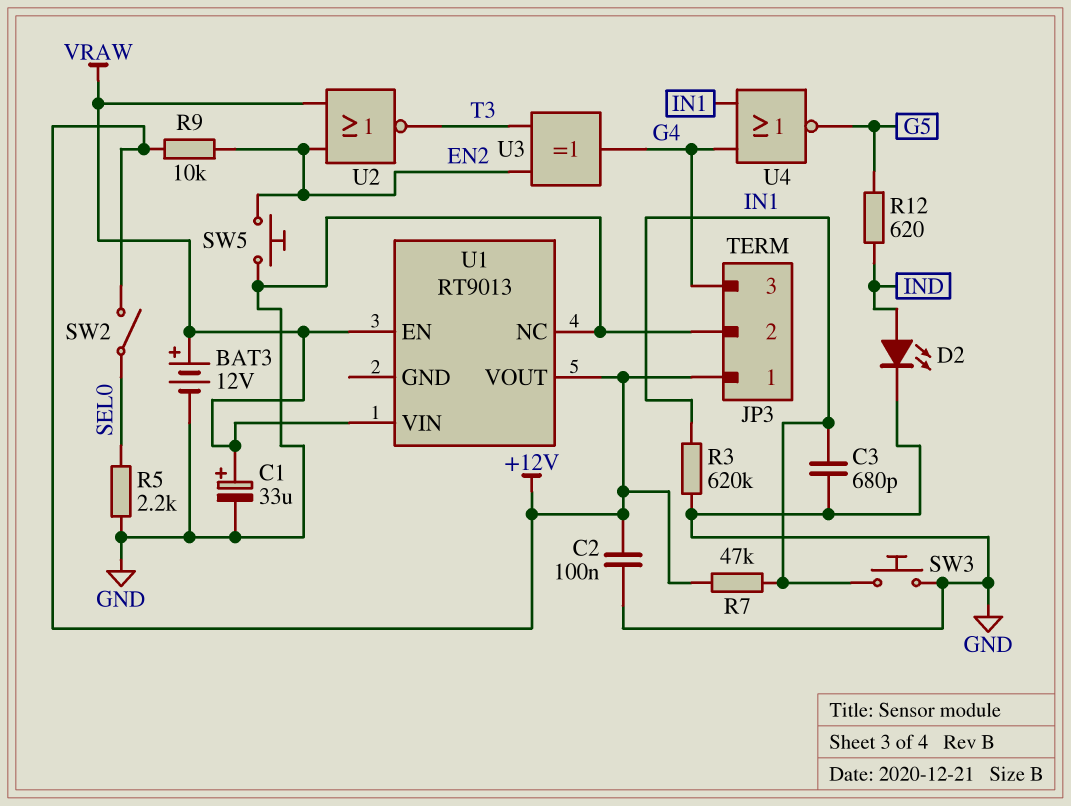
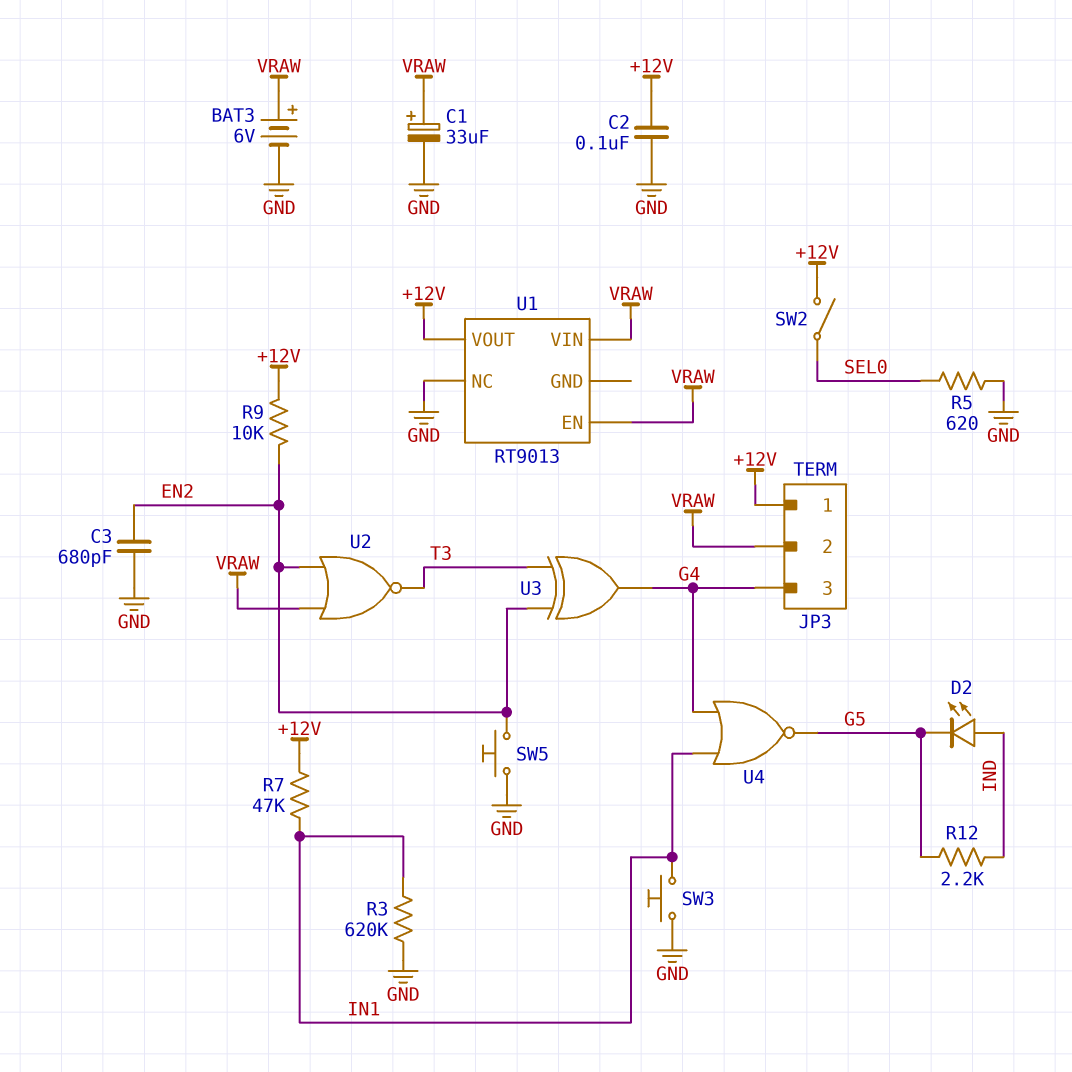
BAT3: 12V (plus VRAW, minus GND) -> 6V (plus VRAW, minus GND)
C3: 680pF (GND, IN1) -> 680pF (EN2, GND)
D2: LED (A IND, K GND) -> LED (A IND, K G5)
JP3 pin 2: GND -> VRAW
R5: 2.2k (GND, SEL0) -> 620 (GND, SEL0)
R12: 620 (G5, IND) -> 2.2k (G5, IND)

